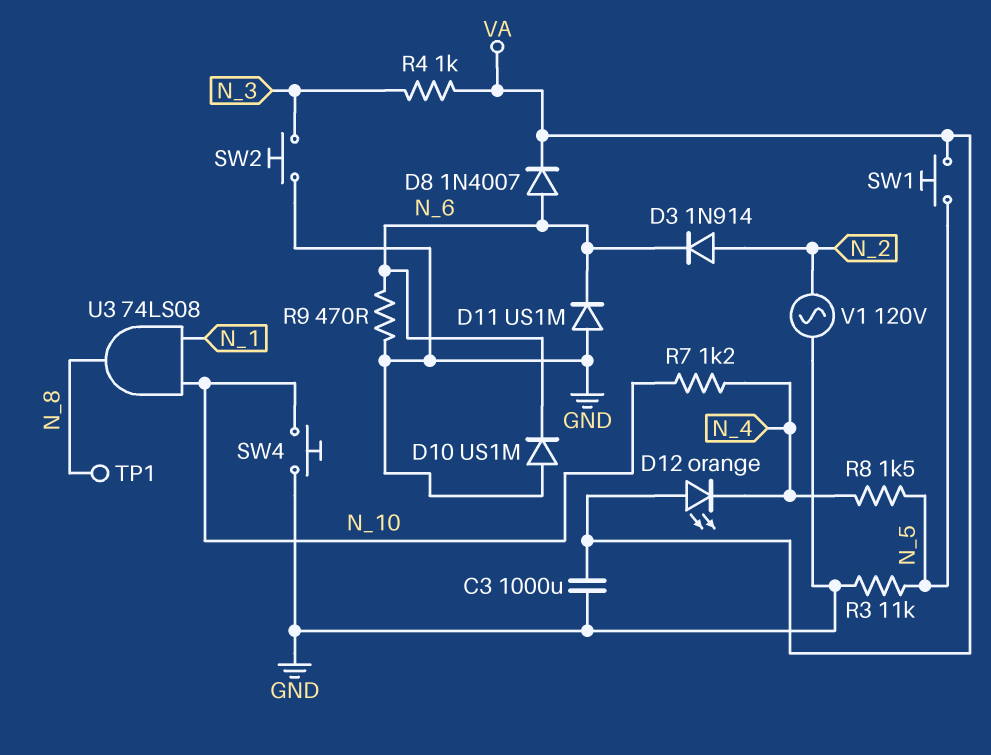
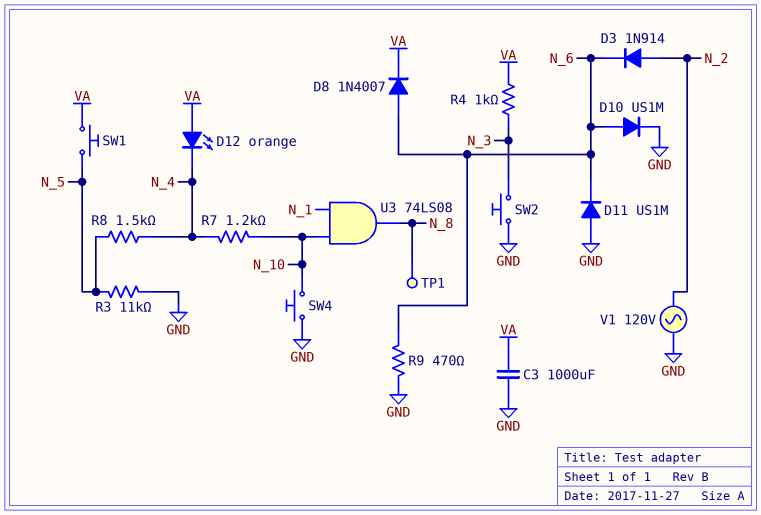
D10: diode US1M (A GND, K N_6) -> diode US1M (A N_6, K GND)

